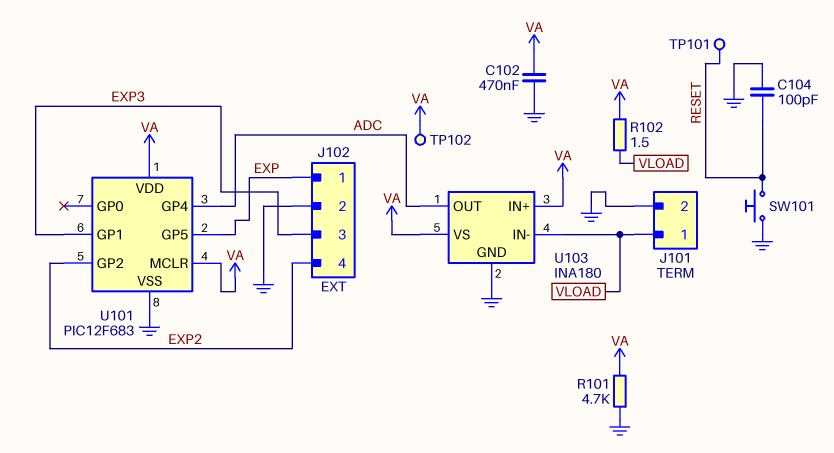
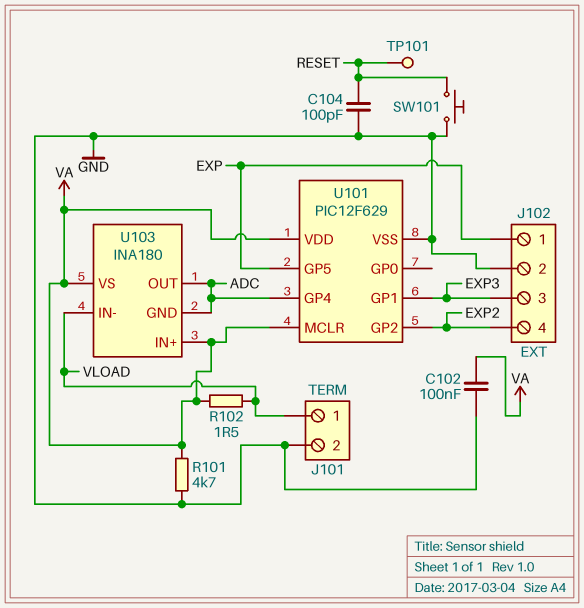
C102: 470nF (GND, VA) -> 100nF (GND, VA)
TP102: test point (VA) -> none
U101: PIC12F683 -> PIC12F629
U103 pin GND: GND -> ADC

